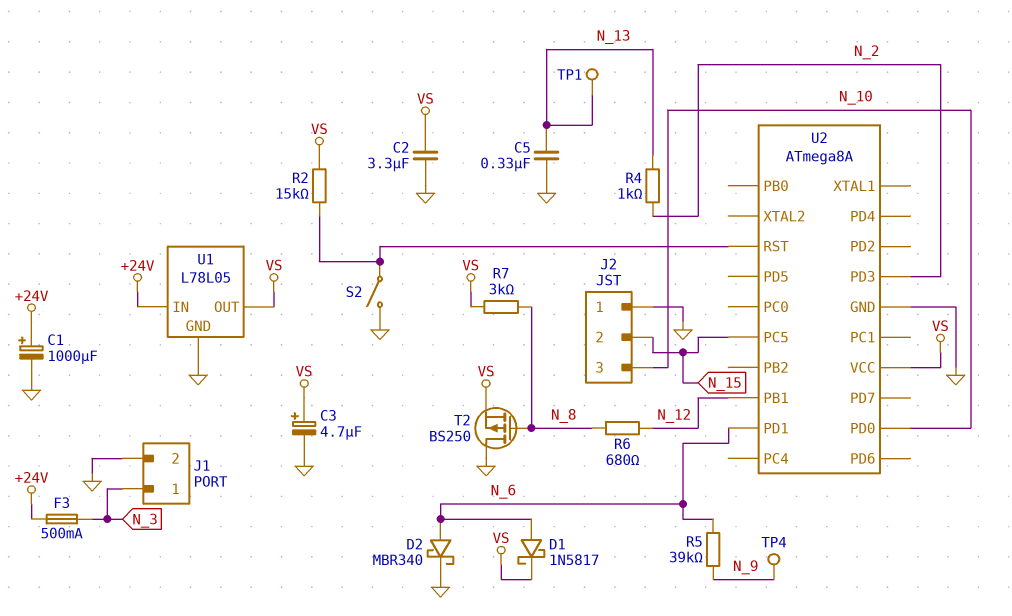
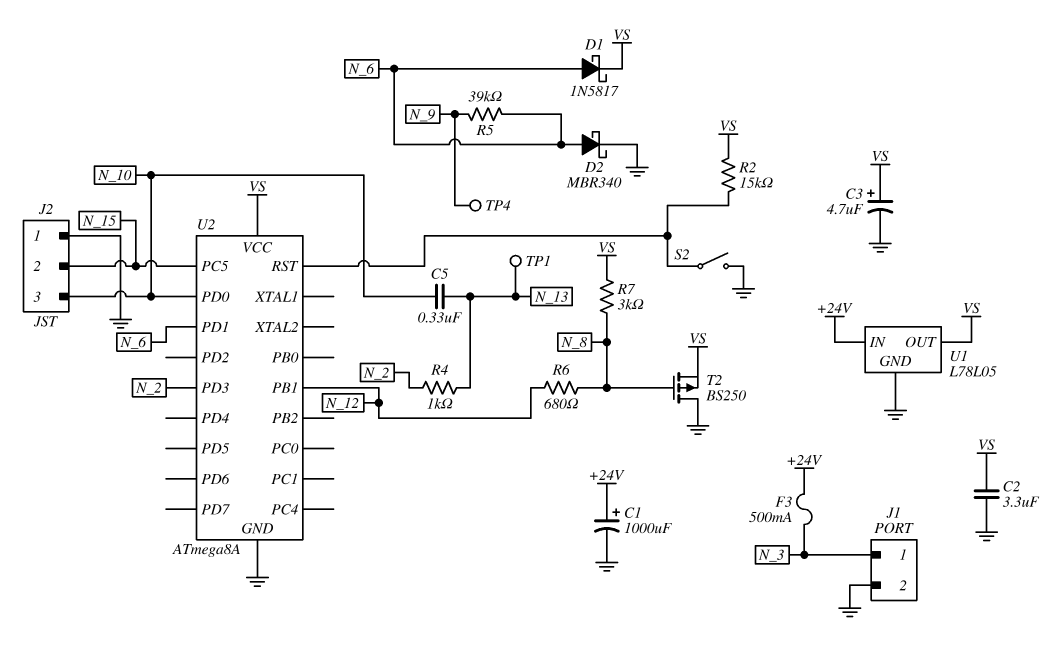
C5: 330nF (GND, N_13) -> 330nF (N_10, N_13)

